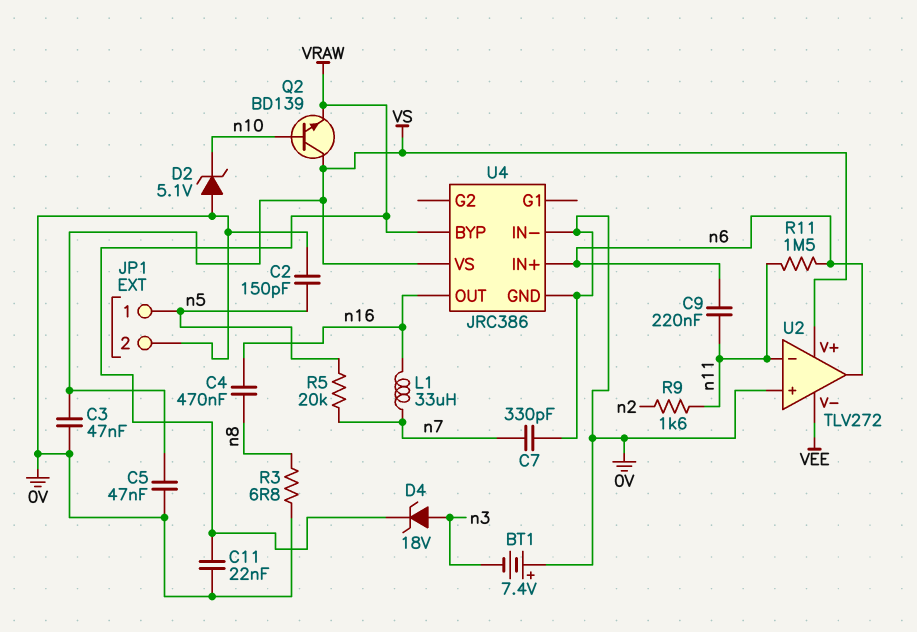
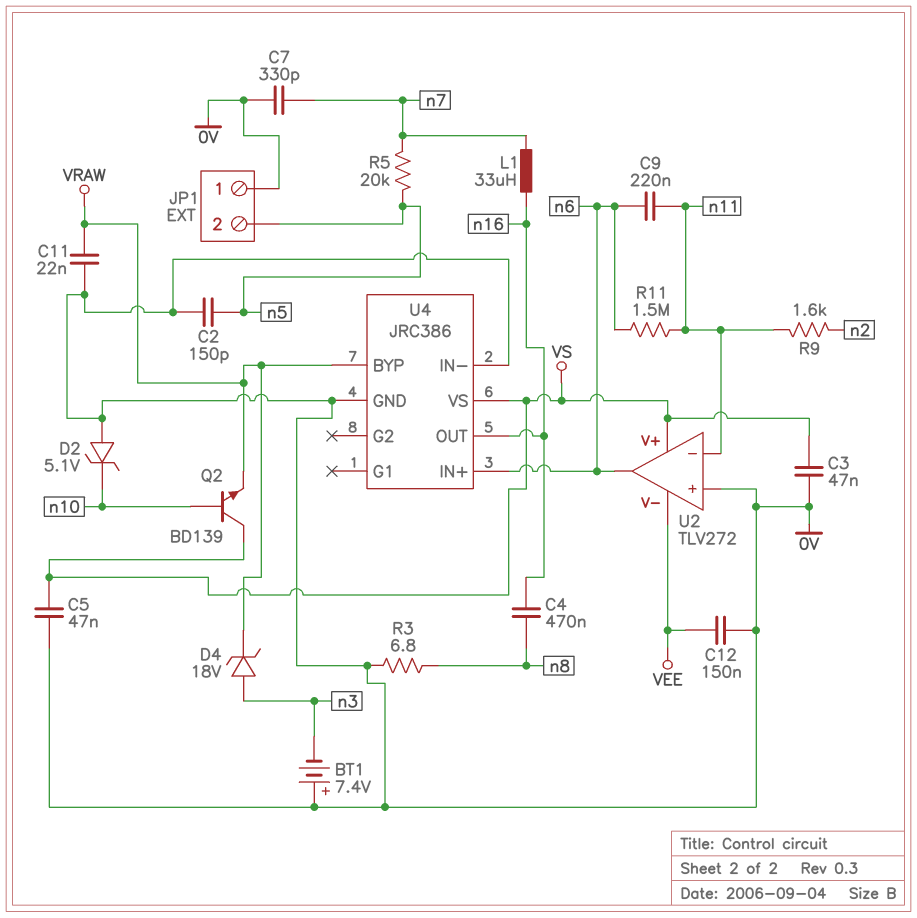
C12: none -> 150nF (0V, VEE)
JP1 pin 1: n5 -> 0V
JP1 pin 2: 0V -> n5

